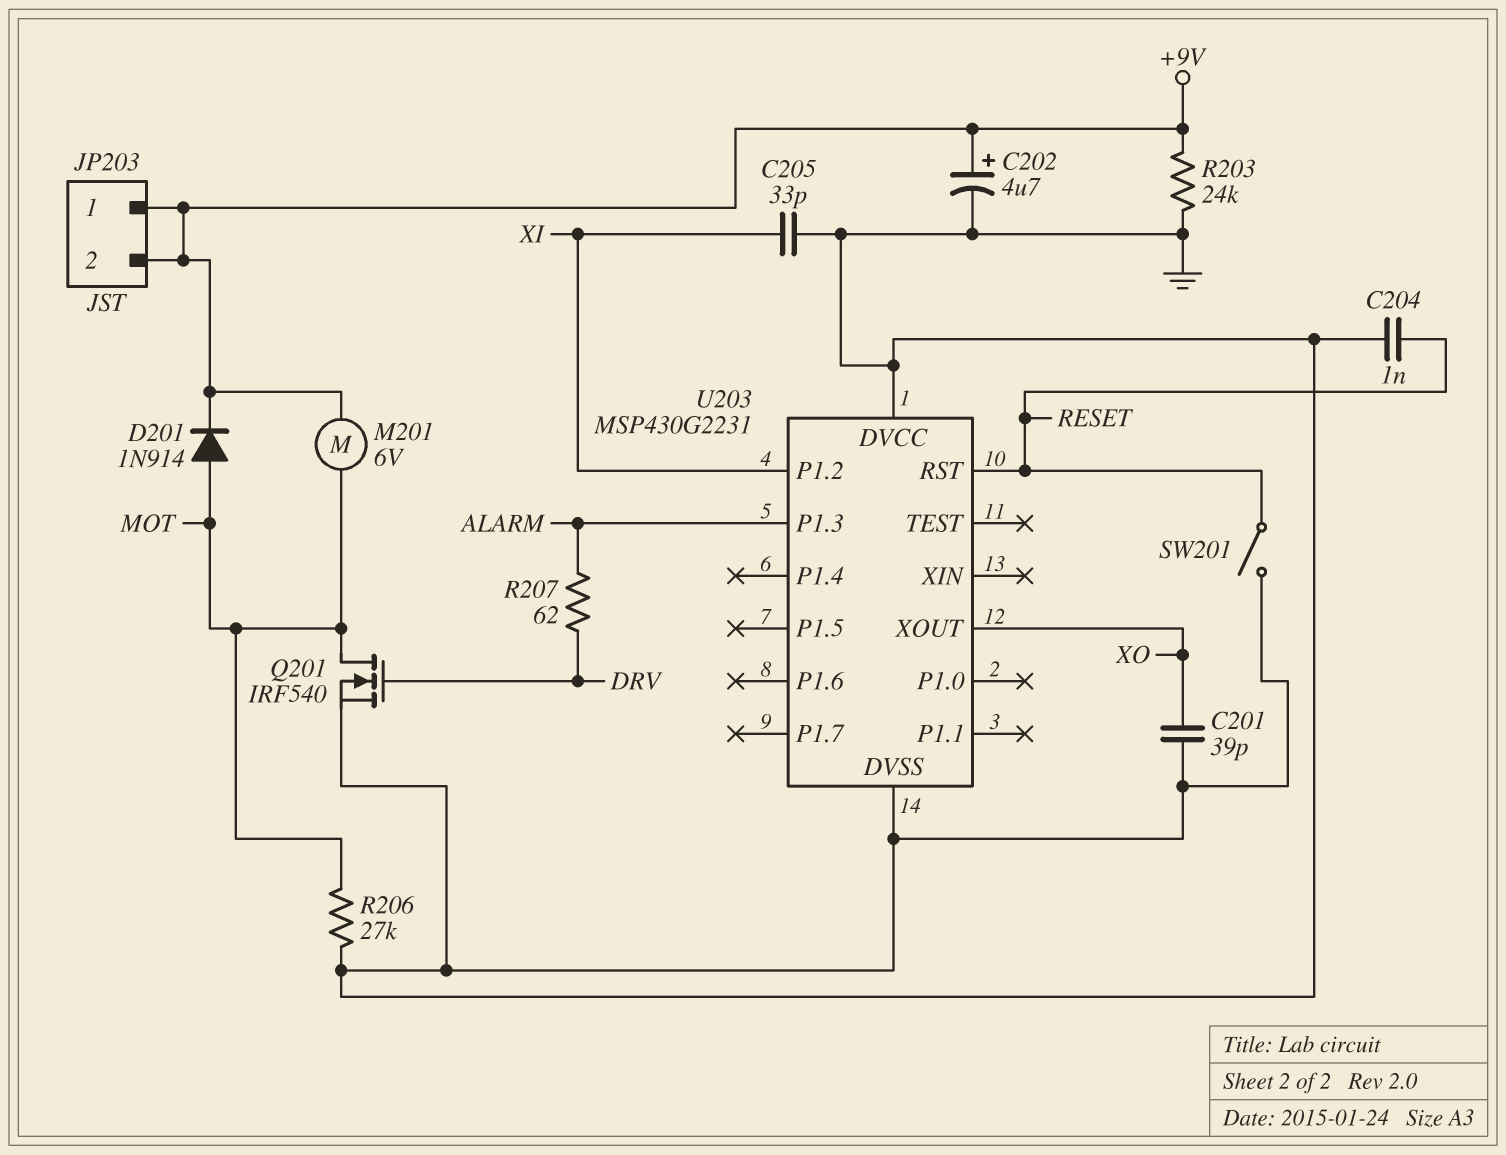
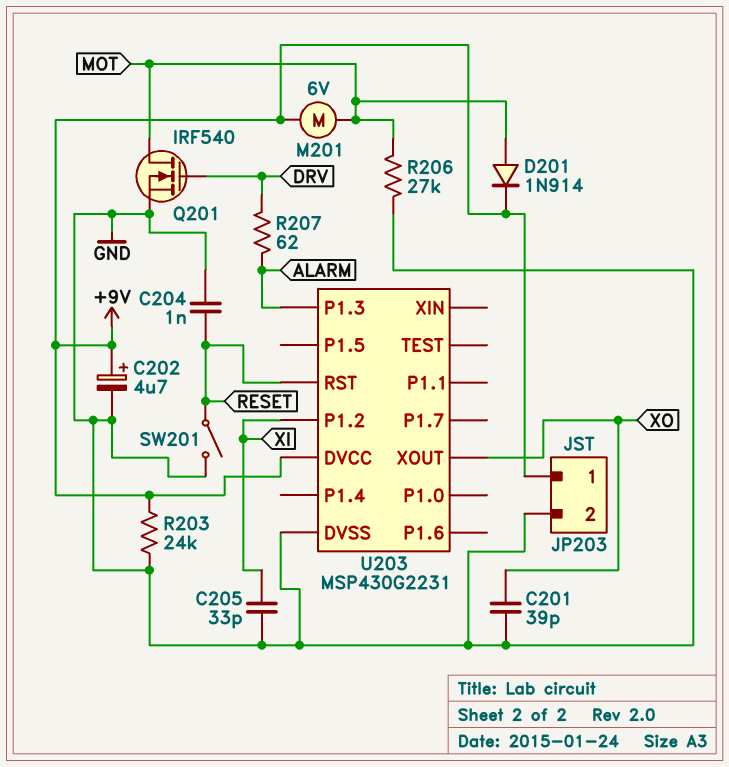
JP203 pin 2: +9V -> GND
U203 pin DVCC: GND -> +9V

